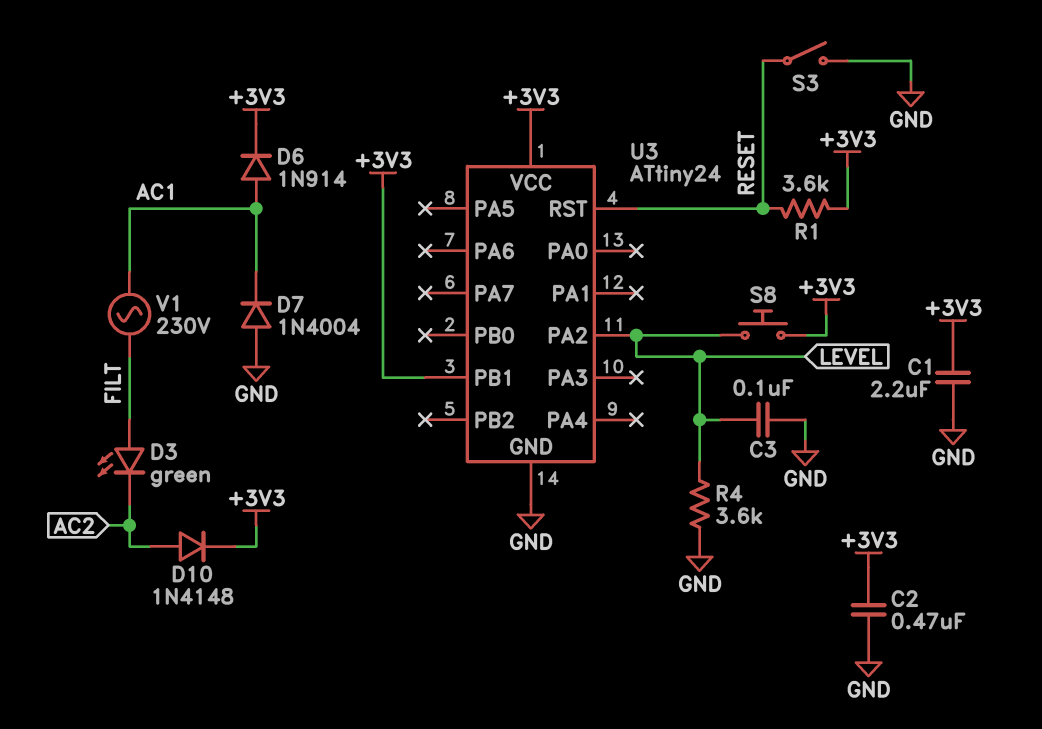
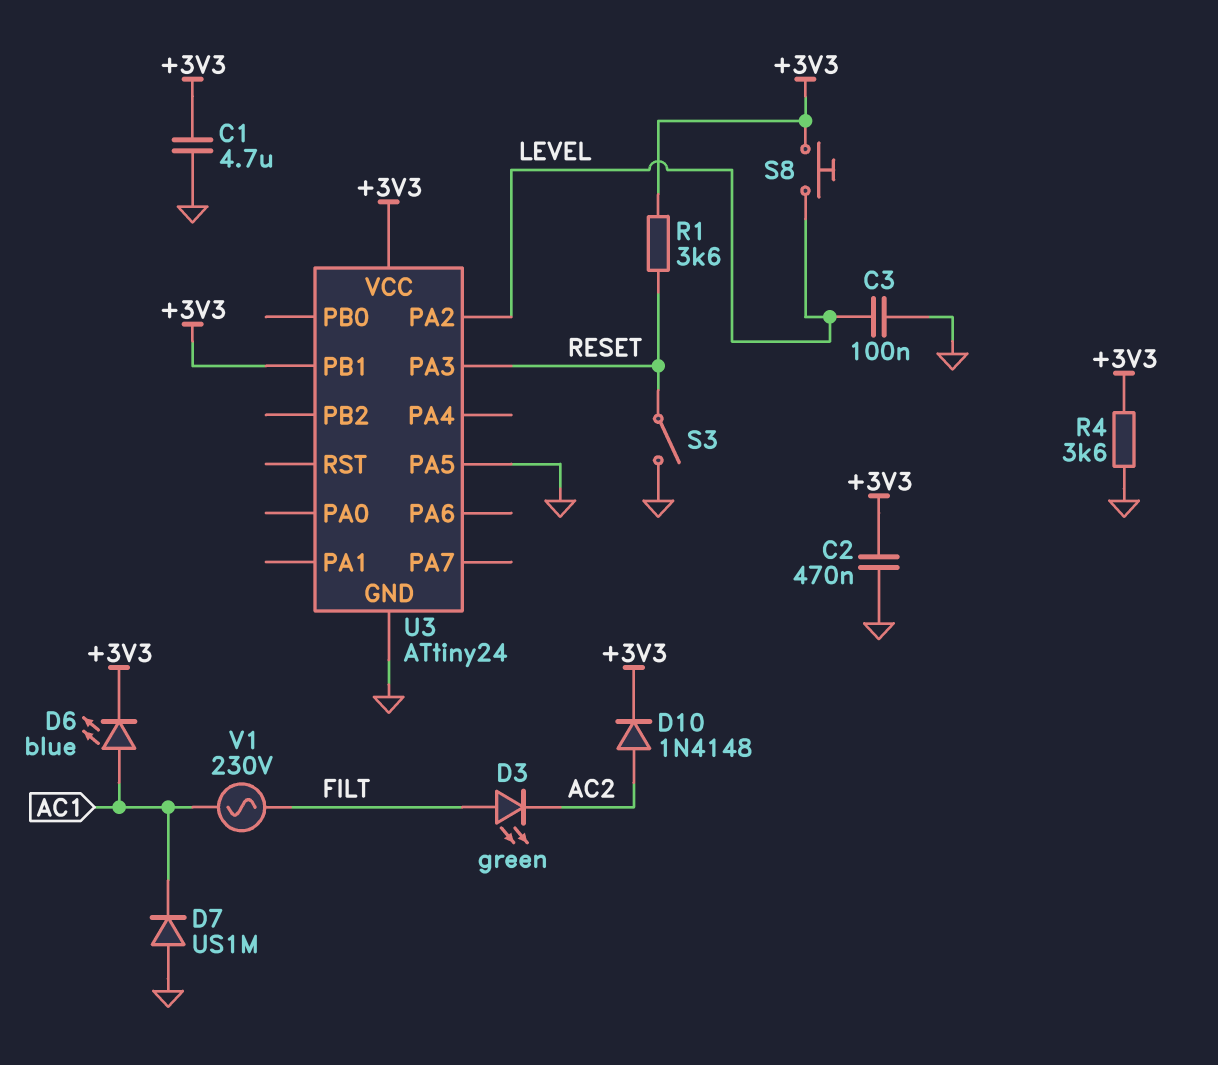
C1: 2.2uF (+3V3, GND) -> 4.7uF (+3V3, GND)
D6: diode 1N914 (A AC1, K +3V3) -> LED blue (A AC1, K +3V3)
D7: diode 1N4004 (A GND, K AC1) -> diode US1M (A GND, K AC1)
R4: 3.6k (GND, LEVEL) -> 3.6k (+3V3, GND)
U3 pin PA3: none -> RESET
U3 pin PA5: none -> GND
U3 pin RST: RESET -> none

